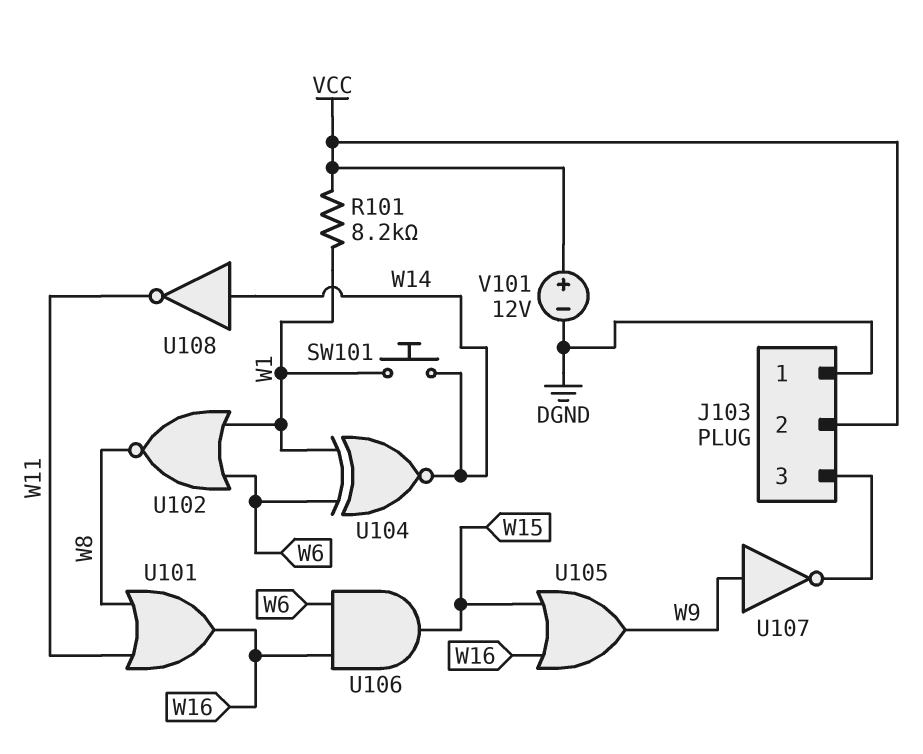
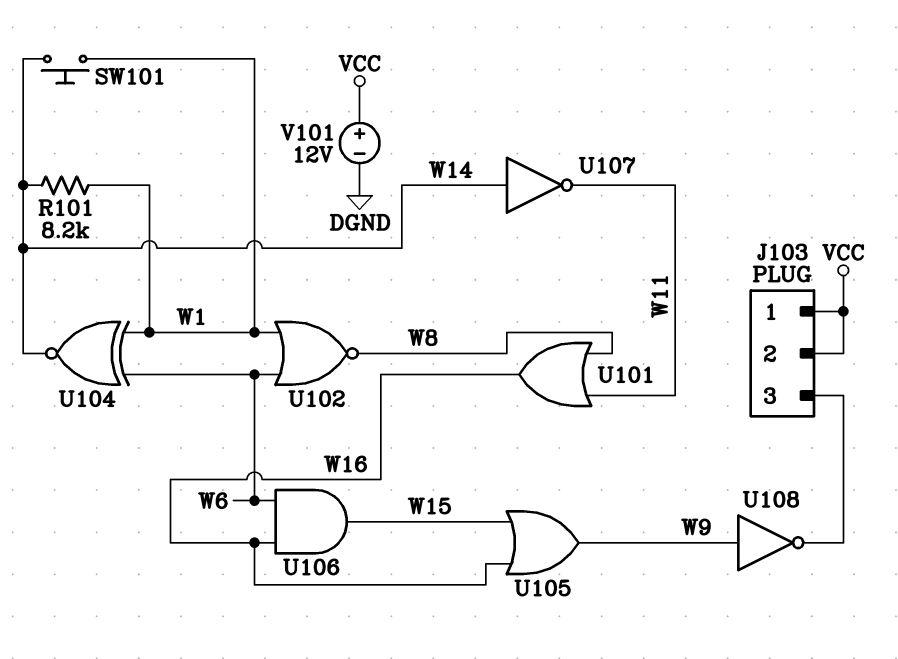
J103 pin 1: DGND -> VCC
R101: 8.2k (VCC, W1) -> 8.2k (W1, W14)
U107: NOT (in W9, out J103/3) -> NOT (in W14, out W11)
U108: NOT (in W14, out W11) -> NOT (in W9, out J103/3)

